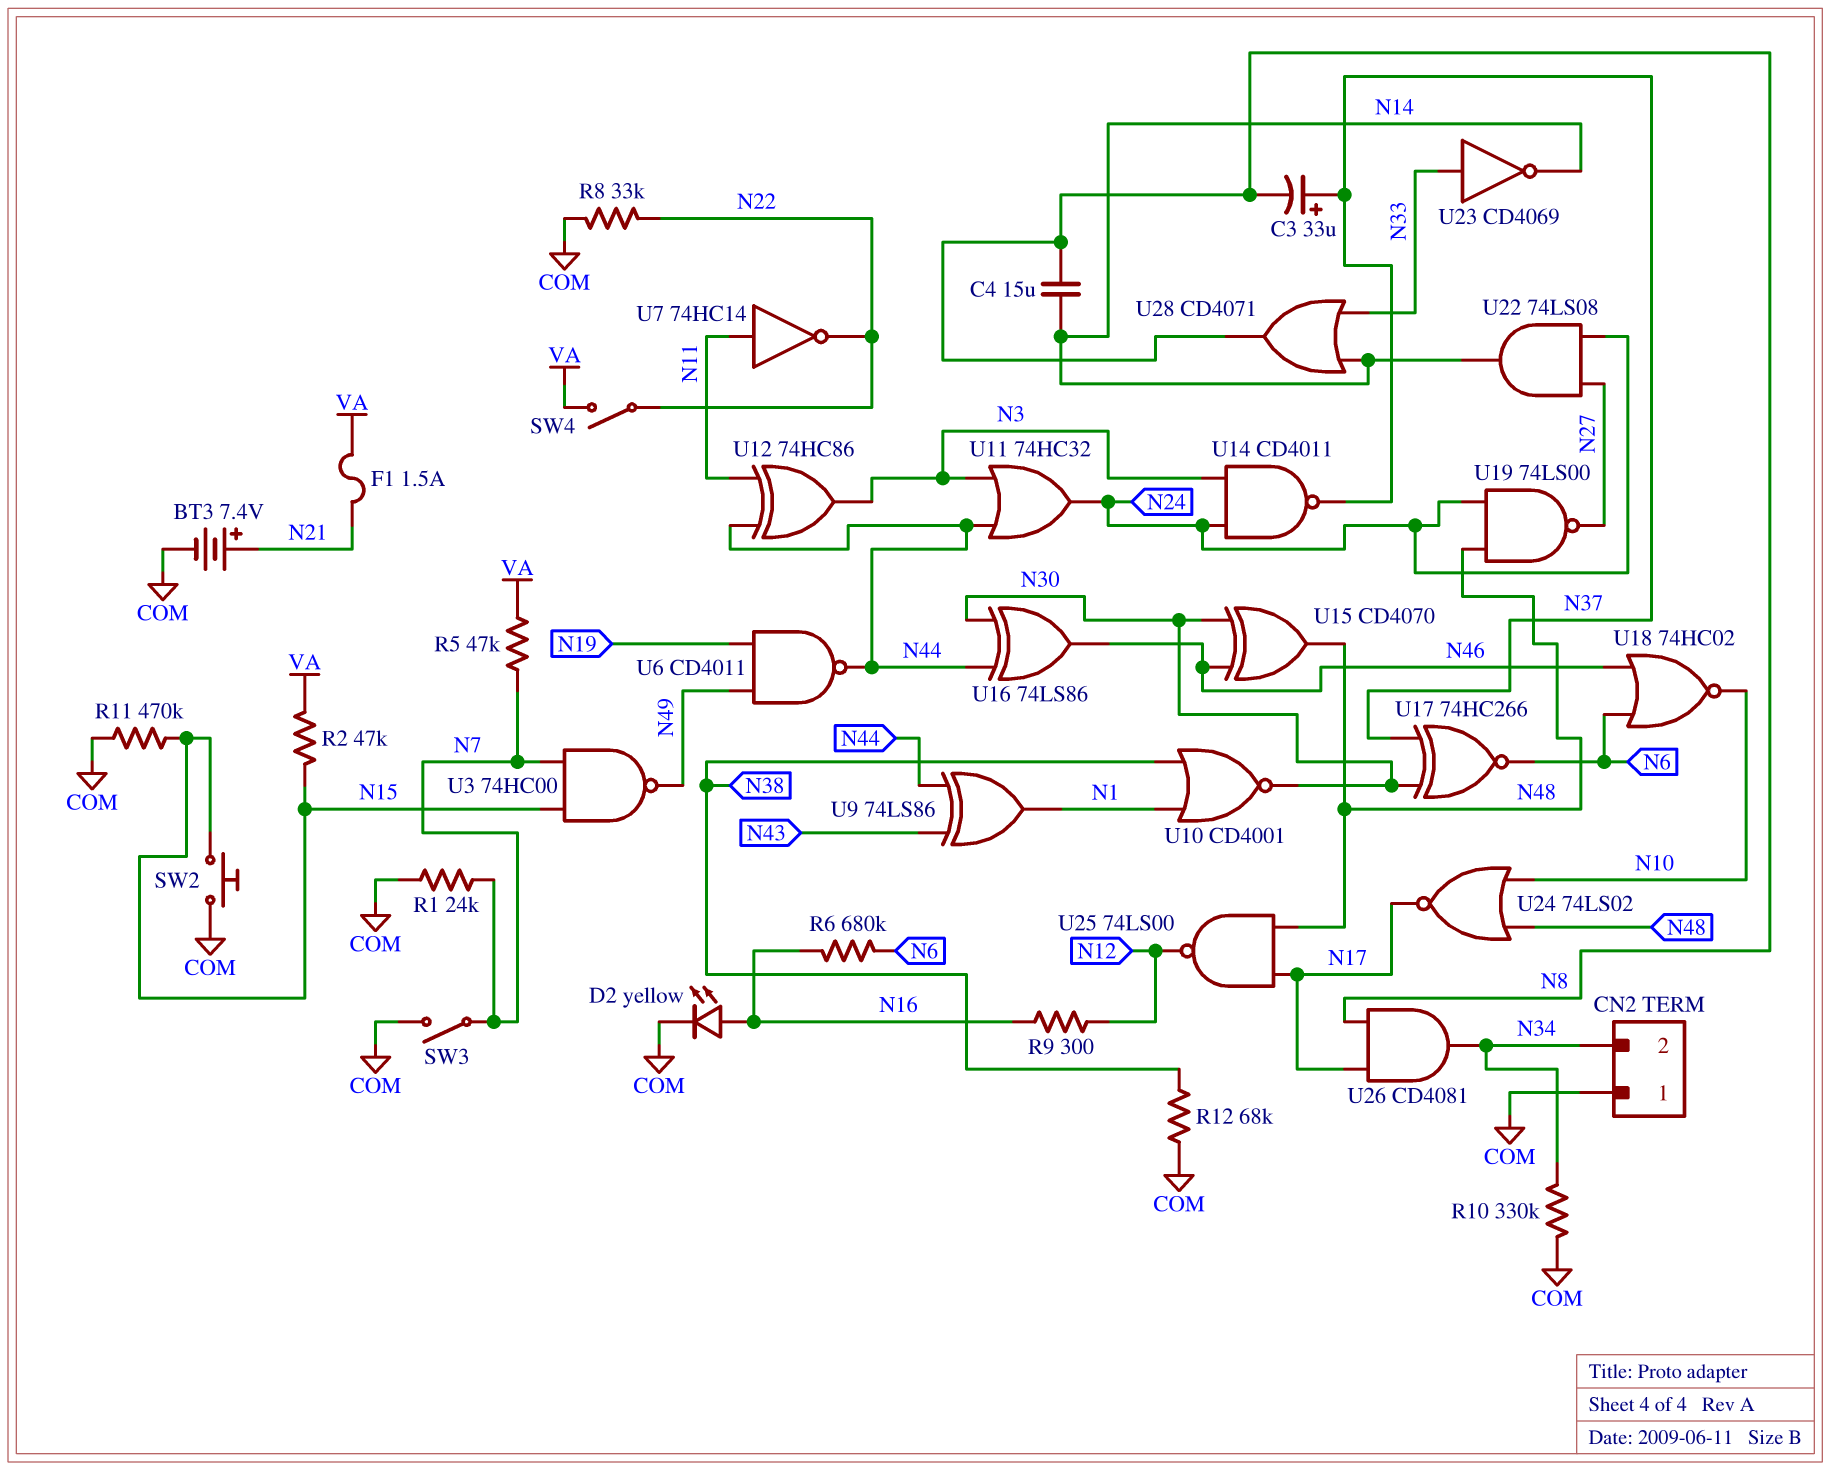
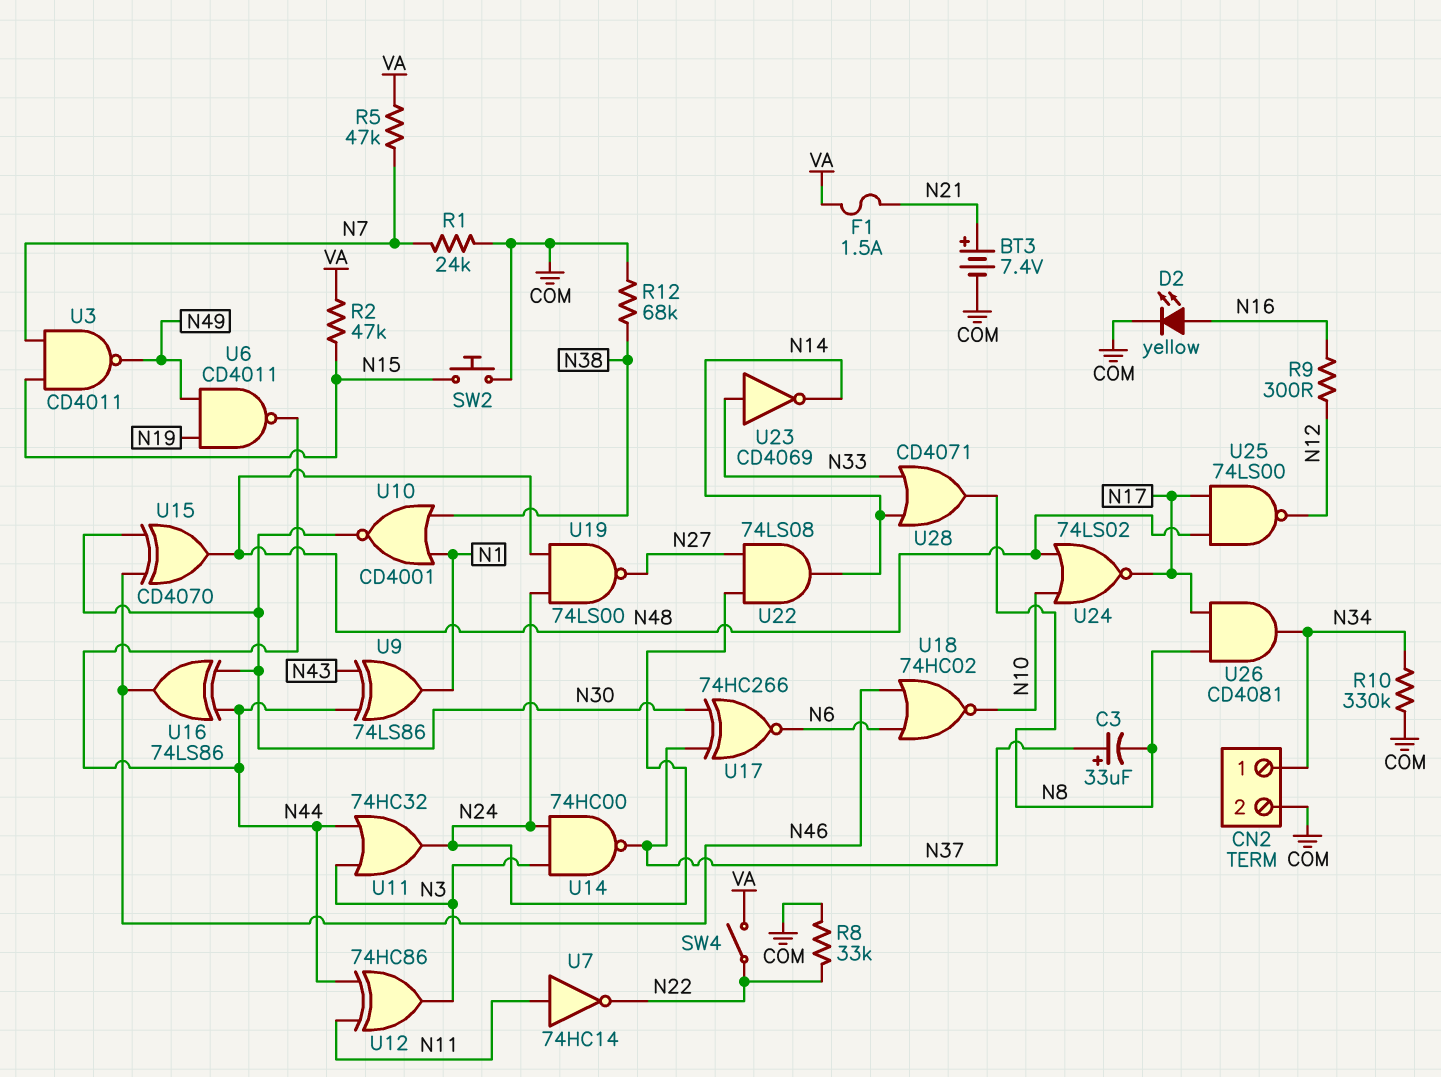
C4: 15uF (N8, N14) -> none
CN2 pin 1: COM -> N34
CN2 pin 2: N34 -> COM
R6: 680k (N6, N16) -> none
R11: 470k (COM, N15) -> none
SW3: switch (COM, N7) -> none
U3: NAND 74HC00 (in N7, in N15, out N49) -> NAND CD4011 (in N7, in N15, out N49)
U14: NAND CD4011 (in N3, in N24, out N37) -> NAND 74HC00 (in N3, in N24, out N37)

